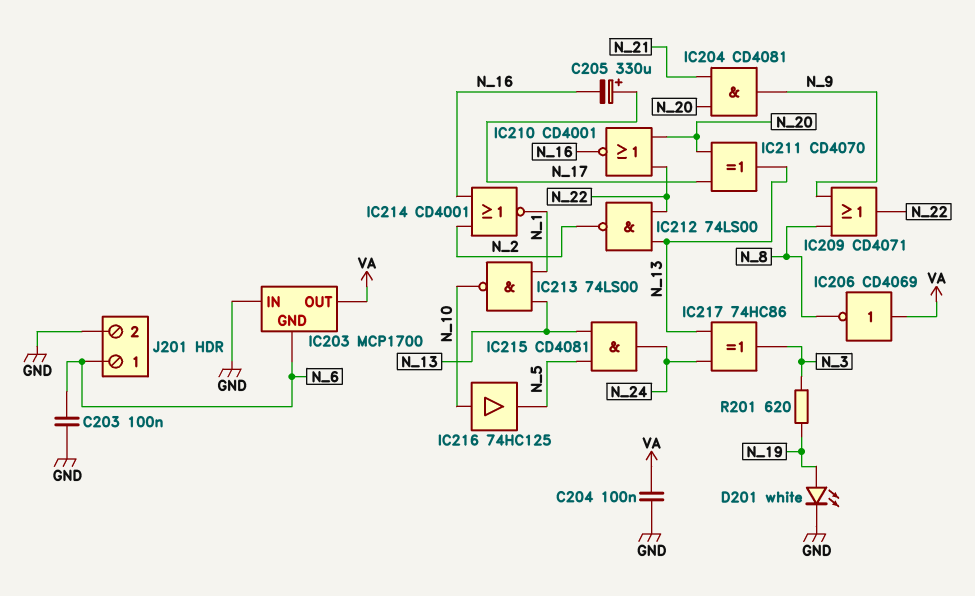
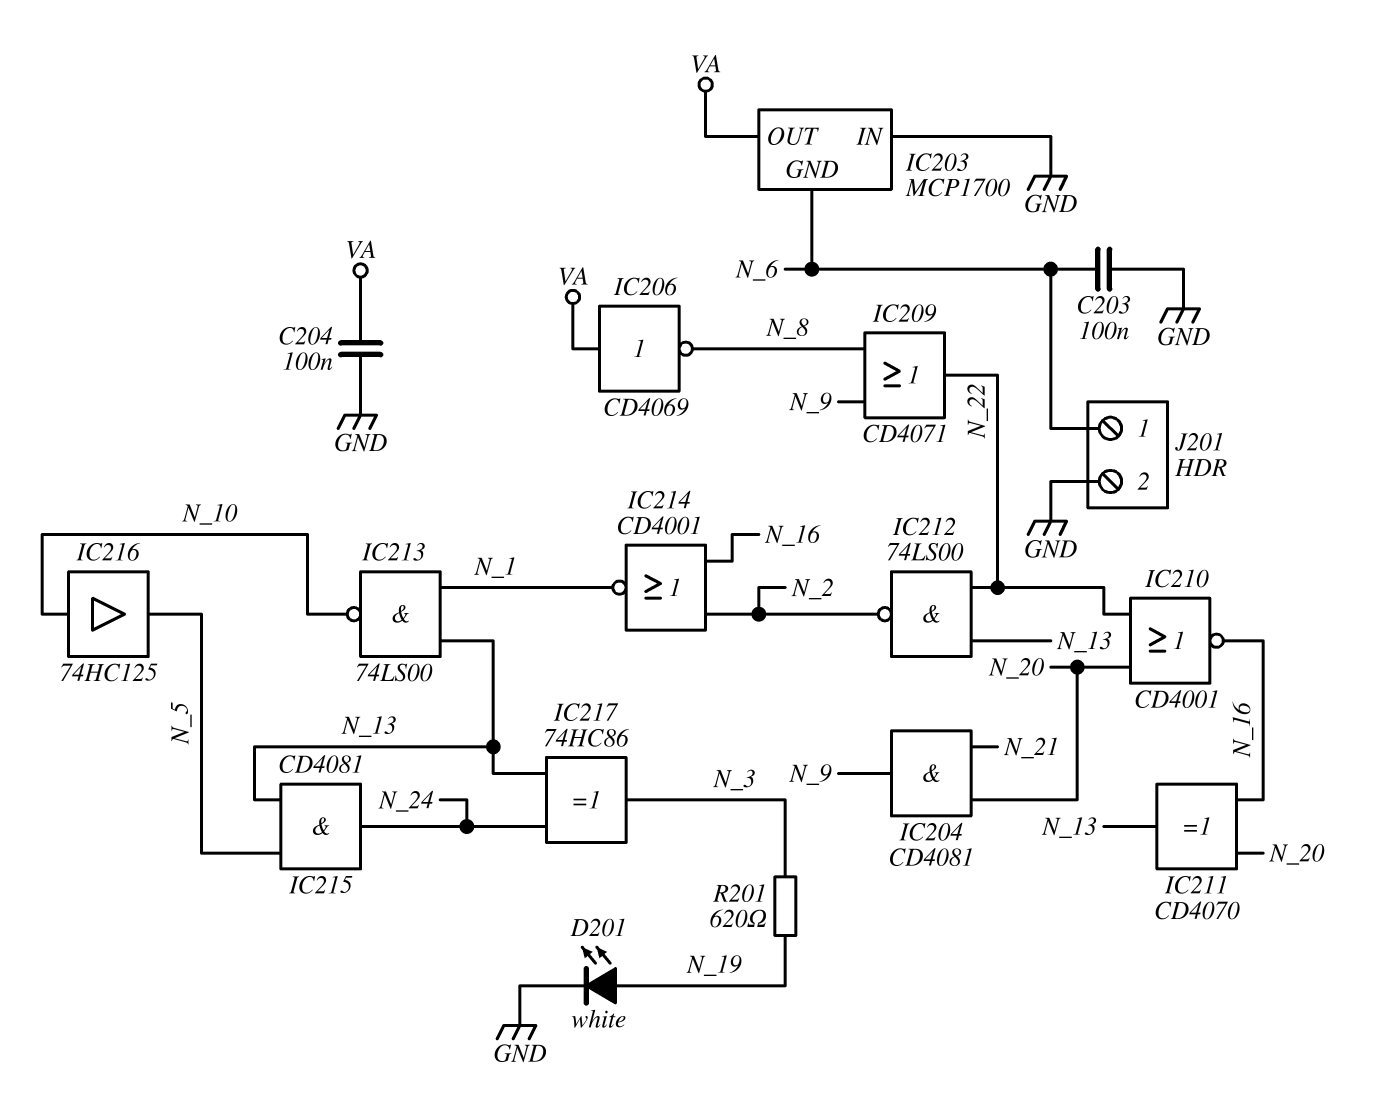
C205: 330uF (plus N_17, minus N_16) -> none
IC211: XOR CD4070 (in N_17, in N_20, out N_13) -> XOR CD4070 (in N_16, in N_20, out N_13)

